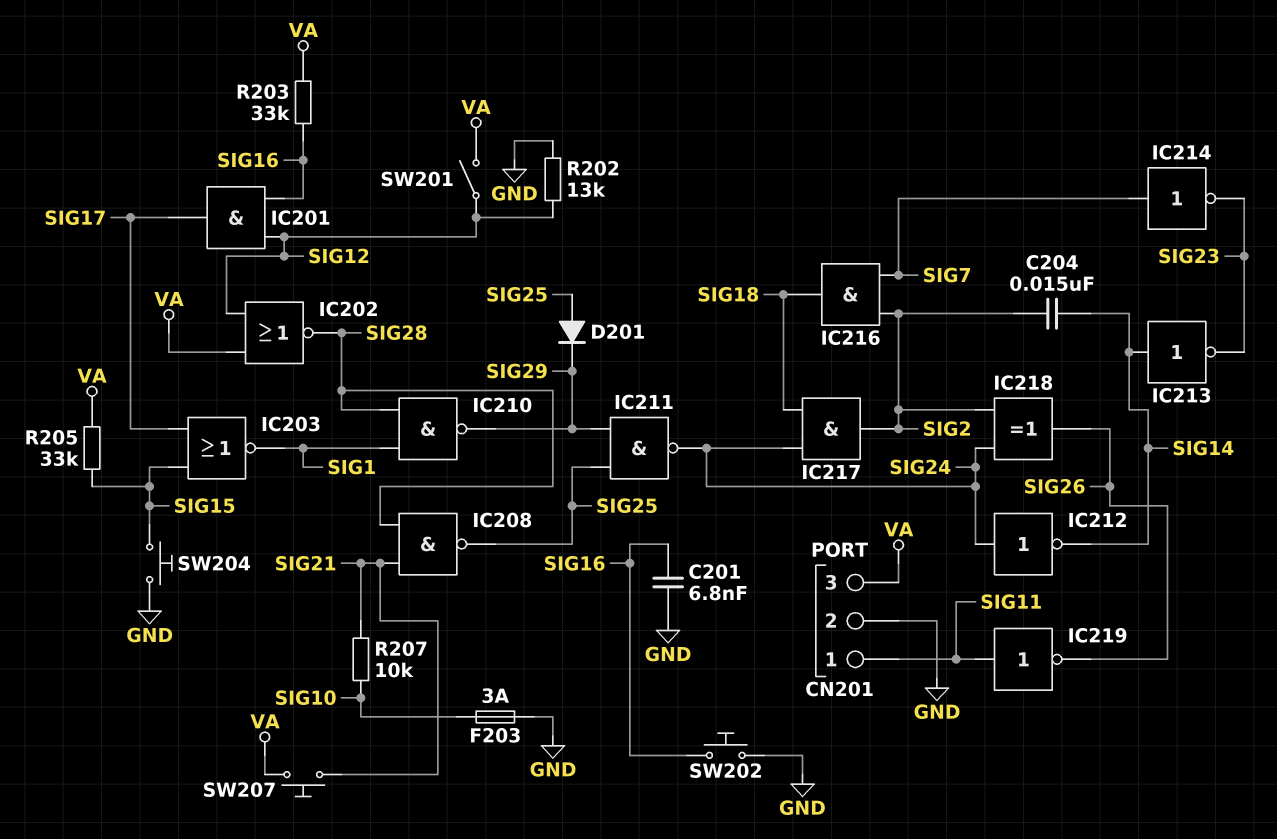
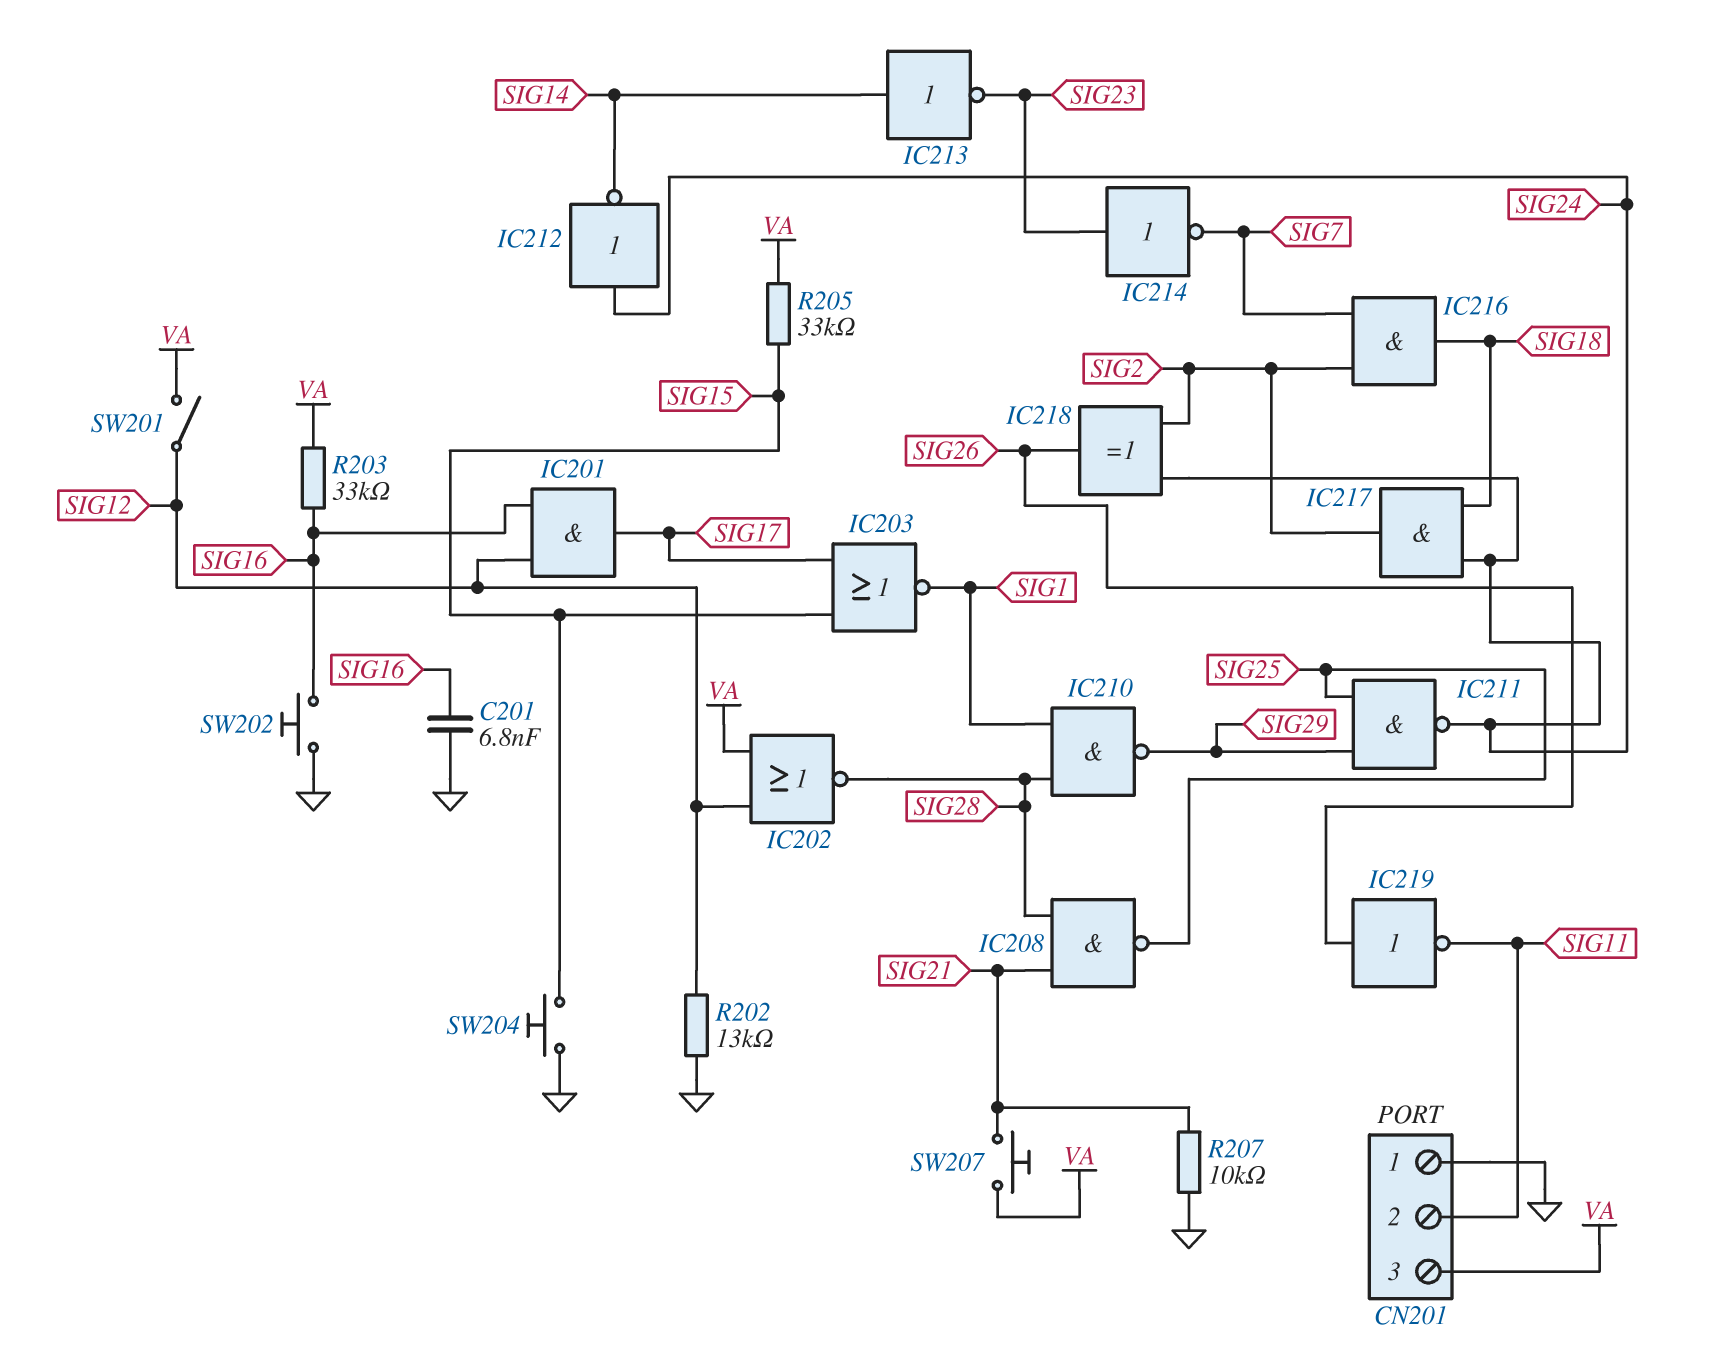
C204: 15nF (SIG2, SIG14) -> none
CN201 pin 1: SIG11 -> GND
CN201 pin 2: GND -> SIG11
D201: diode (A SIG25, K SIG29) -> none
F203: 3A (GND, SIG10) -> none
IC214: NOT (in SIG7, out SIG23) -> NOT (in SIG23, out SIG7)
IC219: NOT (in SIG11, out SIG26) -> NOT (in SIG26, out SIG11)
R207: 10k (SIG10, SIG21) -> 10k (GND, SIG21)

